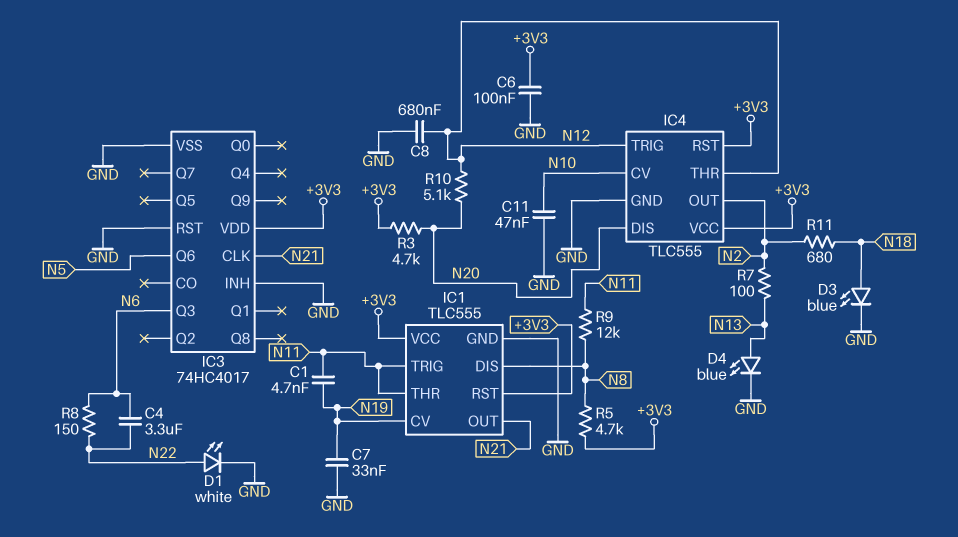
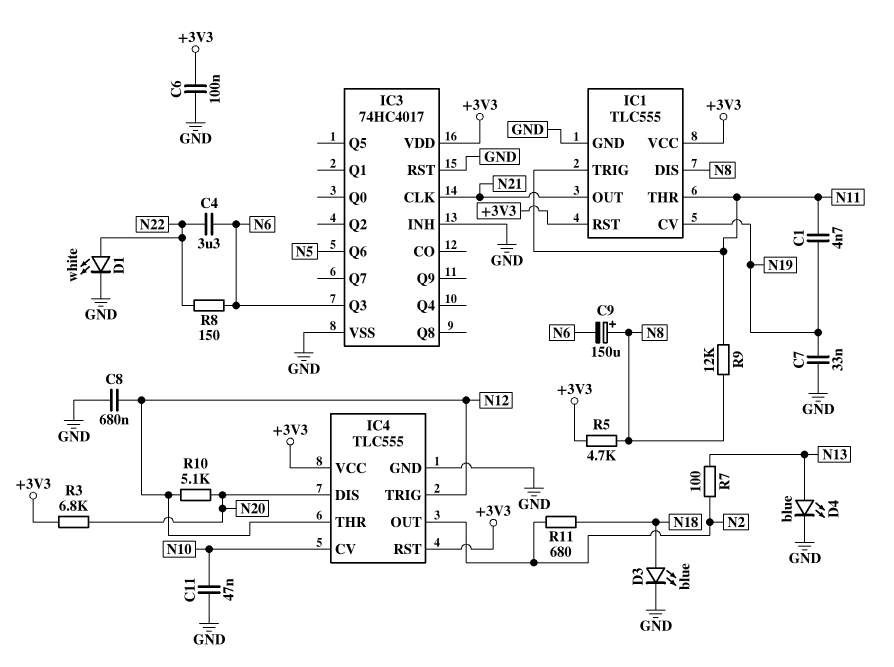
C9: none -> 150uF (plus N8, minus N6)
R3: 4.7k (+3V3, N20) -> 6.8k (+3V3, N20)

